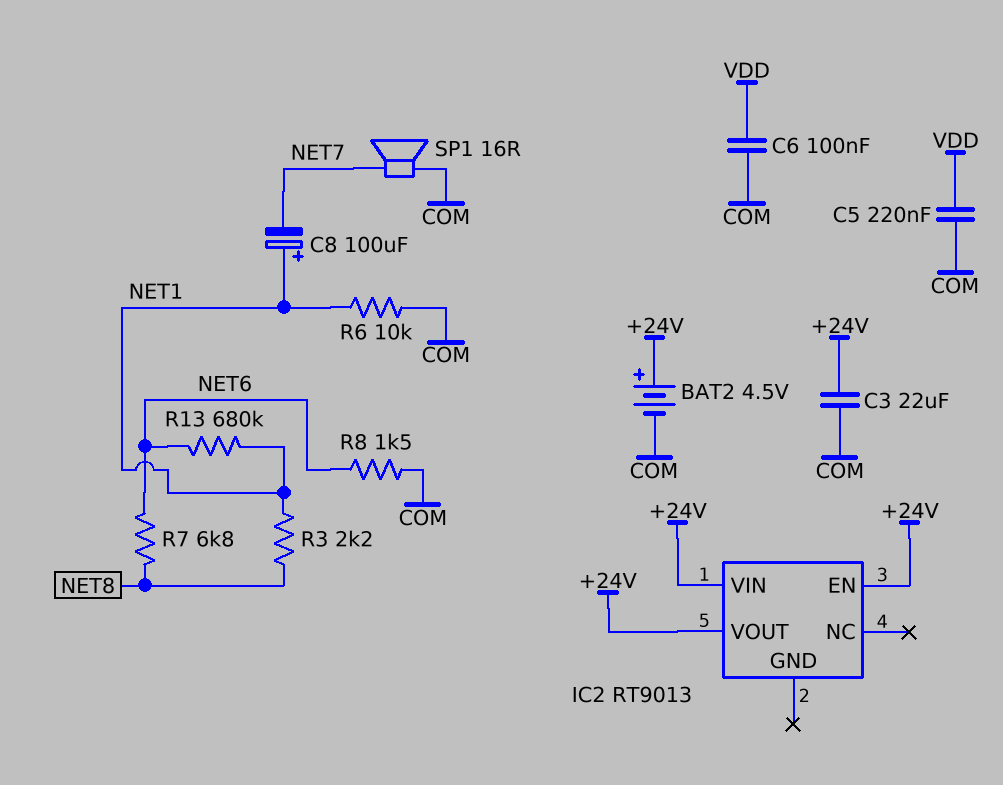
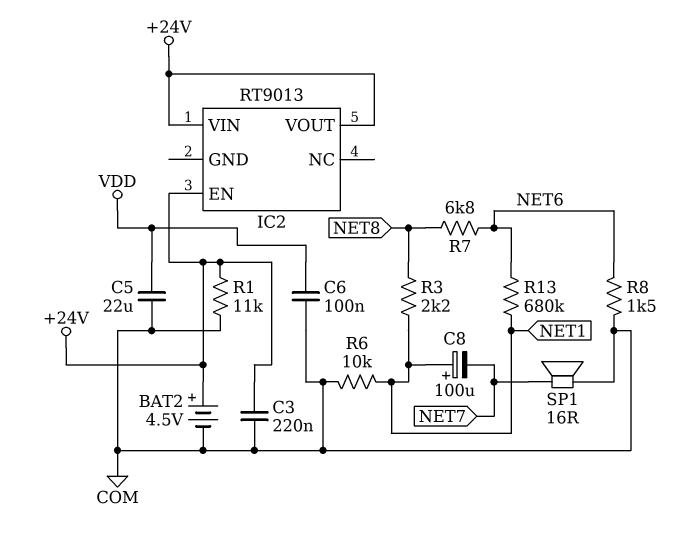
C3: 22uF (+24V, COM) -> 220nF (+24V, COM)
C5: 220nF (COM, VDD) -> 22uF (COM, VDD)
R1: none -> 11k (+24V, COM)

